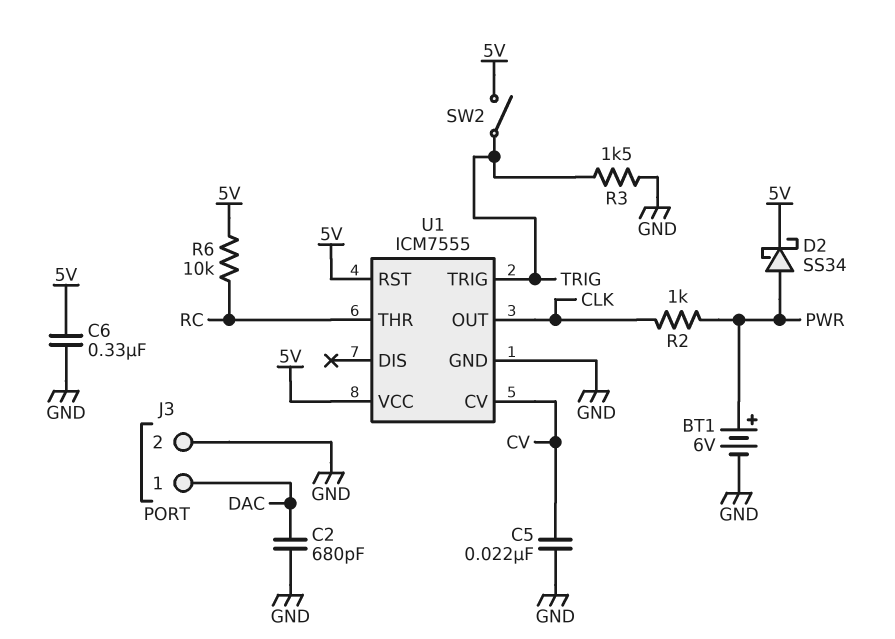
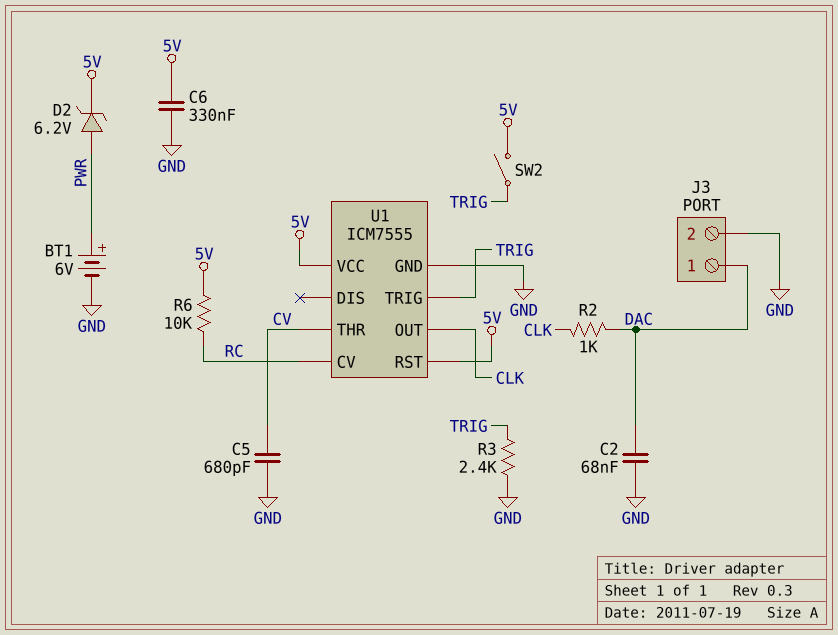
C2: 680pF (DAC, GND) -> 68nF (DAC, GND)
C5: 22nF (CV, GND) -> 680pF (CV, GND)
D2: schottky SS34 (A PWR, K 5V) -> zener 6.2V (A PWR, K 5V)
R2: 1k (CLK, PWR) -> 1k (CLK, DAC)
R3: 1.5k (GND, TRIG) -> 2.4k (GND, TRIG)
U1 pin CV: CV -> RC
U1 pin THR: RC -> CV

